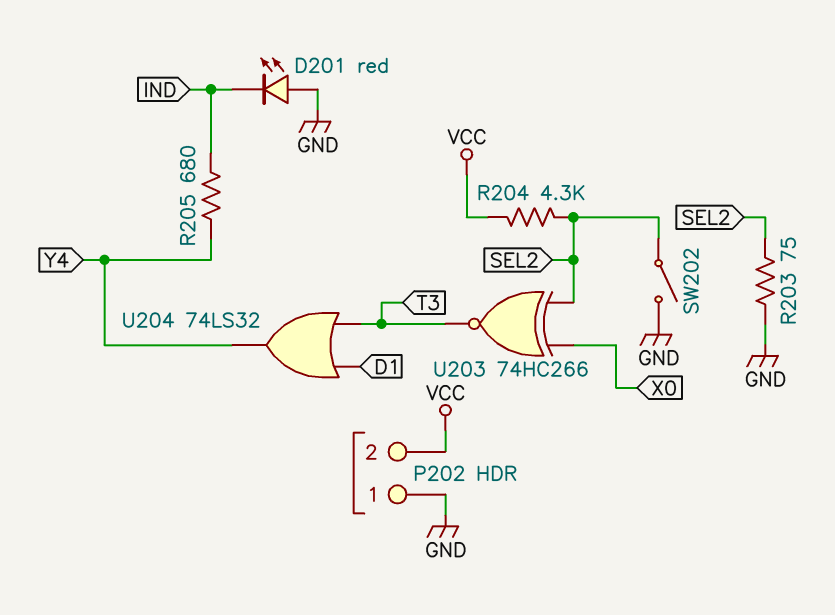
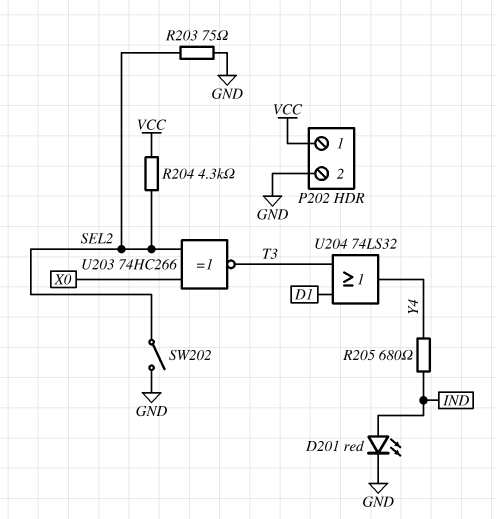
D201: LED red (A GND, K IND) -> LED red (A IND, K GND)
P202 pin 1: GND -> VCC
P202 pin 2: VCC -> GND

